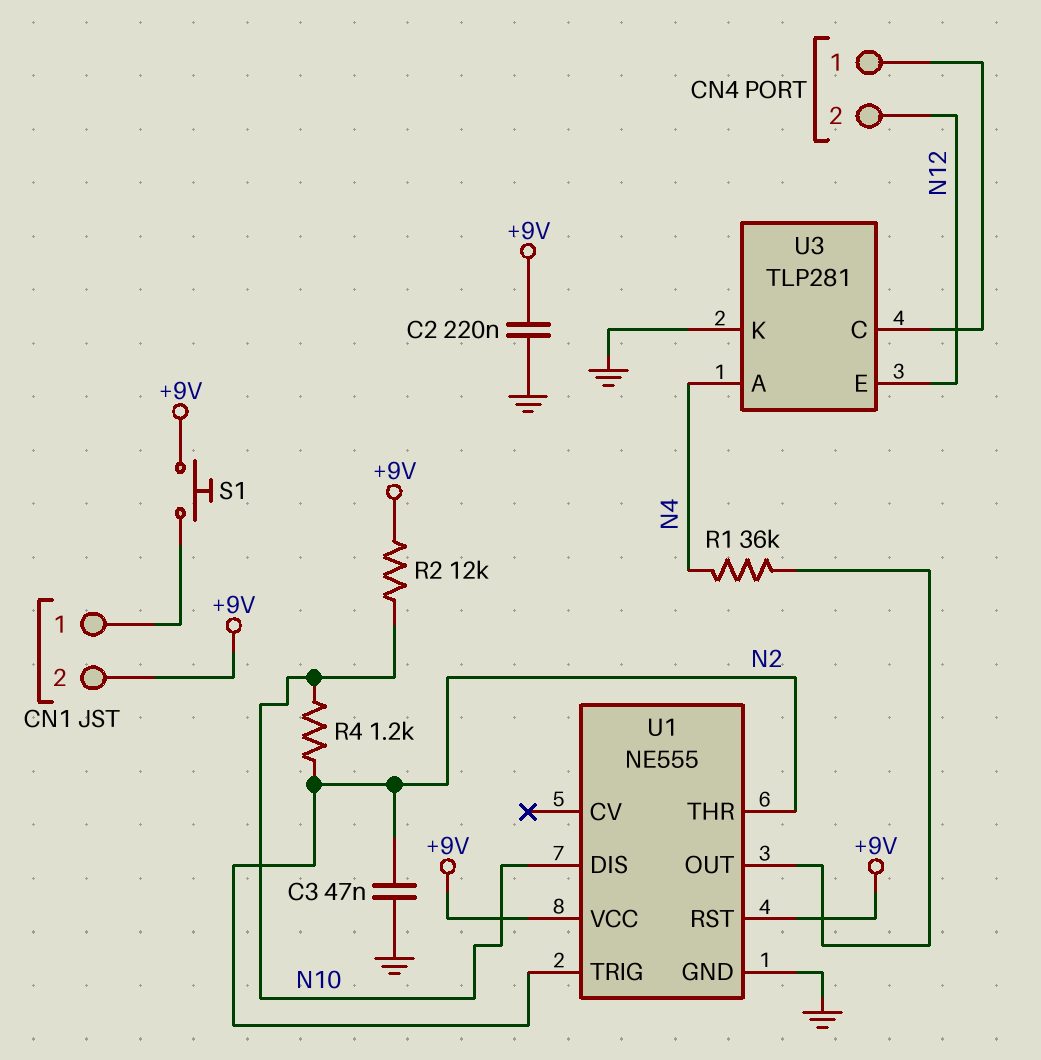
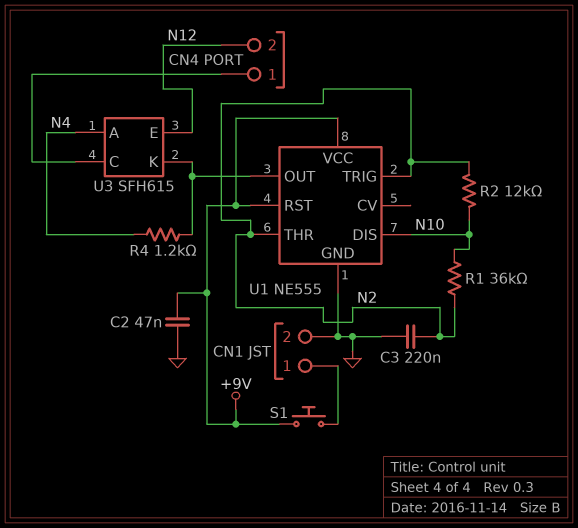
C2: 220nF (+9V, GND) -> 47nF (+9V, GND)
C3: 47nF (GND, N2) -> 220nF (GND, N2)
CN1 pin 2: +9V -> GND
R1: 36k (N4, U1/OUT) -> 36k (N2, N10)
R2: 12k (+9V, N10) -> 12k (N2, N10)
R4: 1.2k (N2, N10) -> 1.2k (N4, U1/OUT)
U3: TLP281 -> SFH615
U3 pin K: GND -> U1/OUT

